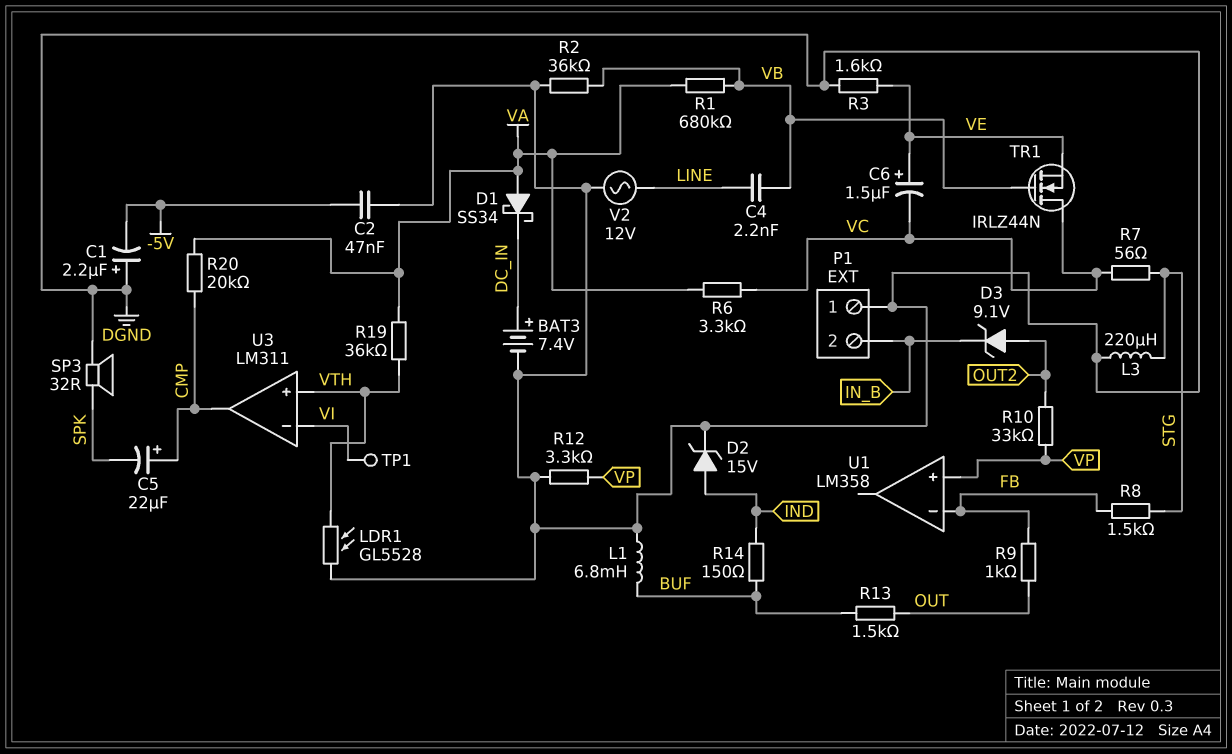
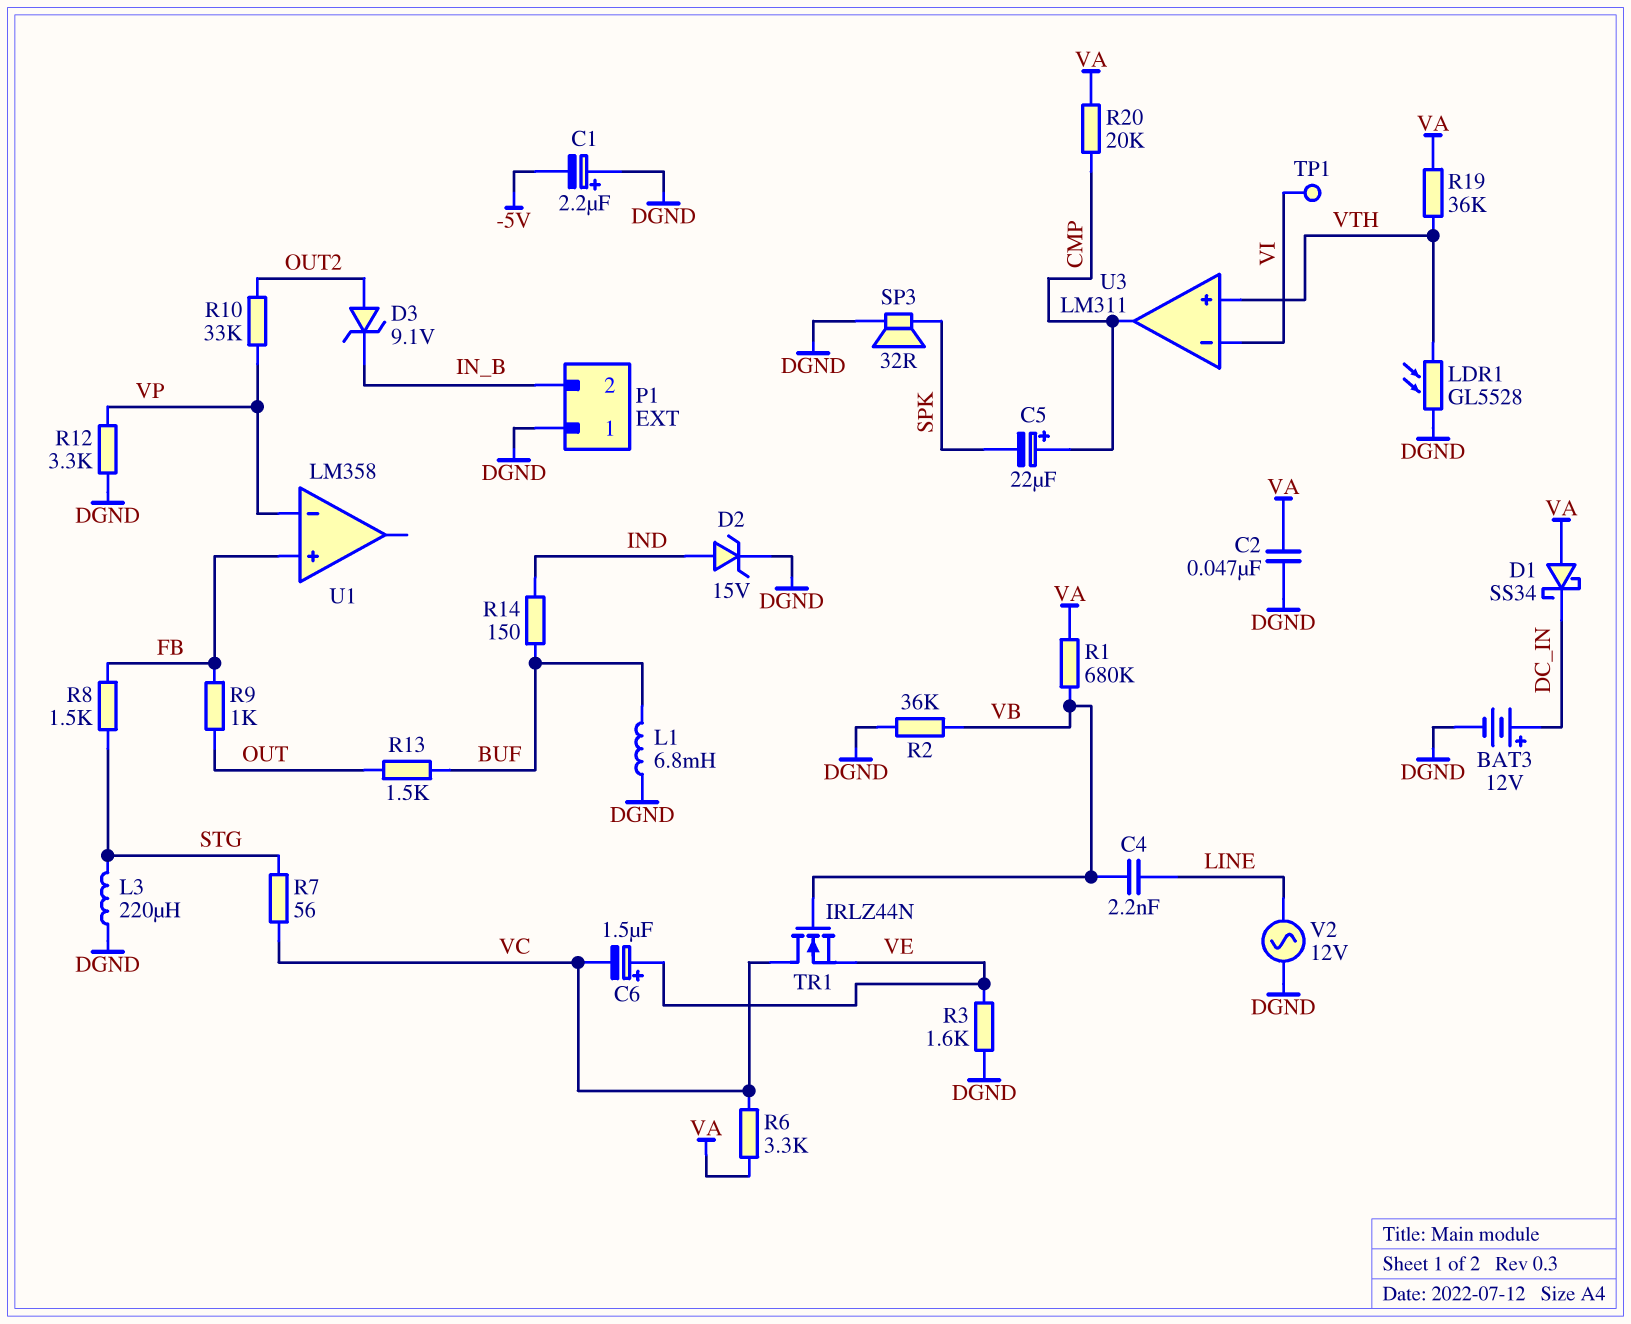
BAT3: 7.4V (plus DC_IN, minus DGND) -> 12V (plus DC_IN, minus DGND)
C2: 47nF (-5V, DGND) -> 47nF (DGND, VA)
U1 pin in+: VP -> FB
U1 pin in-: FB -> VP

